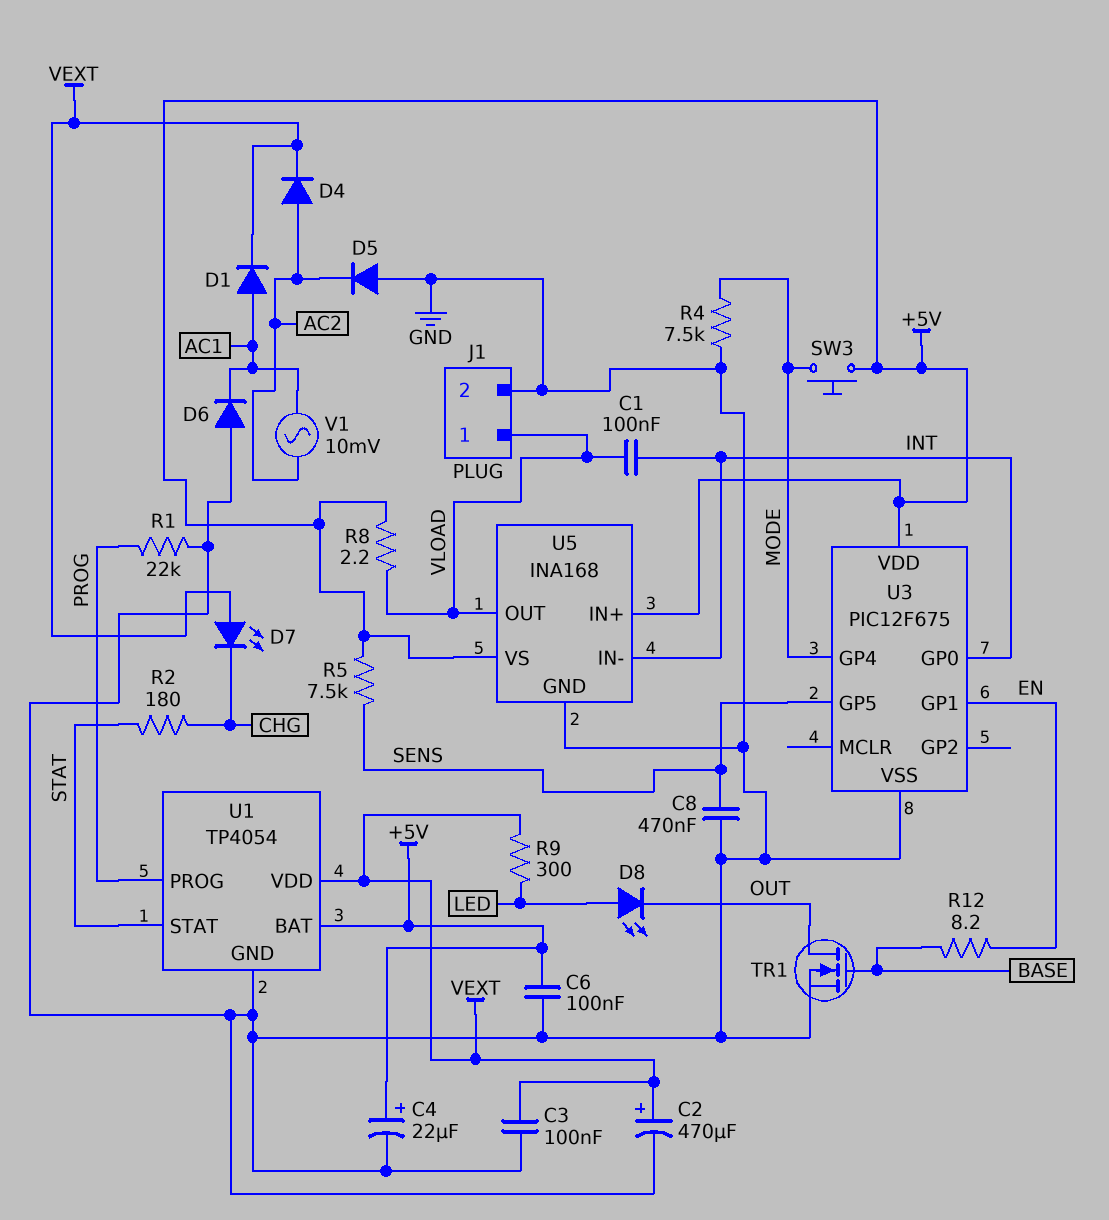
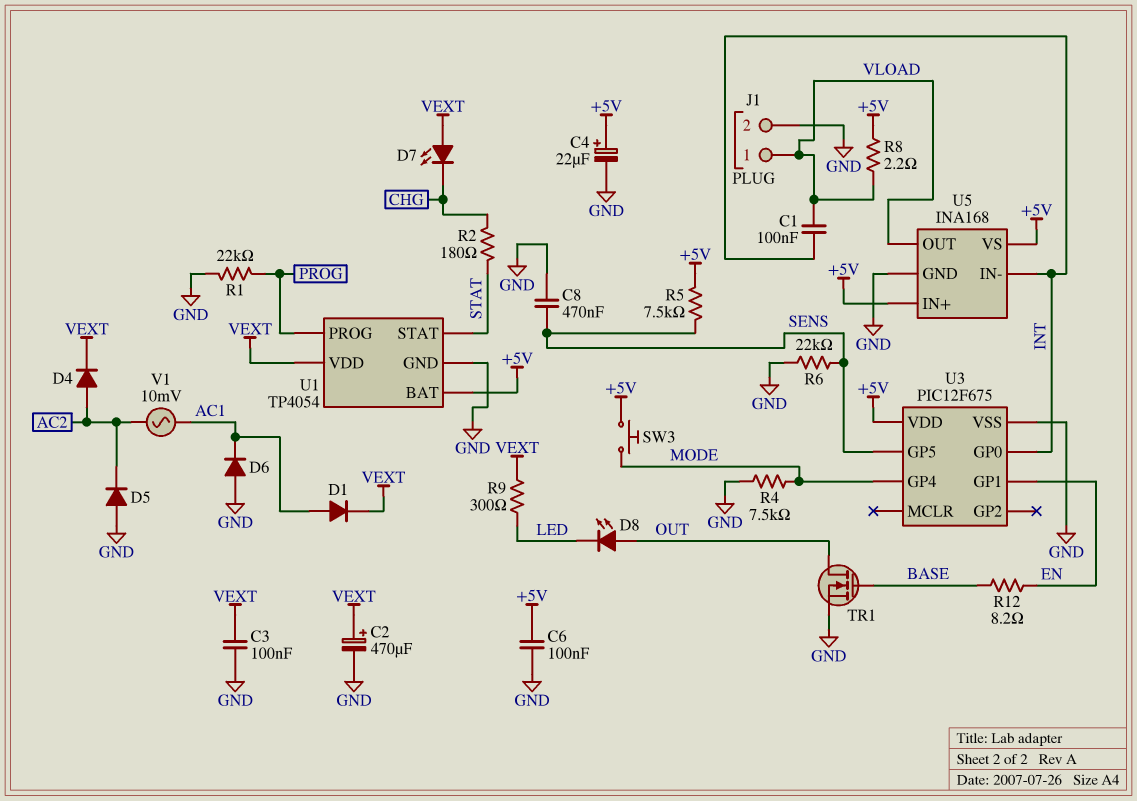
D8: LED (A LED, K OUT) -> LED (A OUT, K LED)
R6: none -> 22k (GND, SENS)

